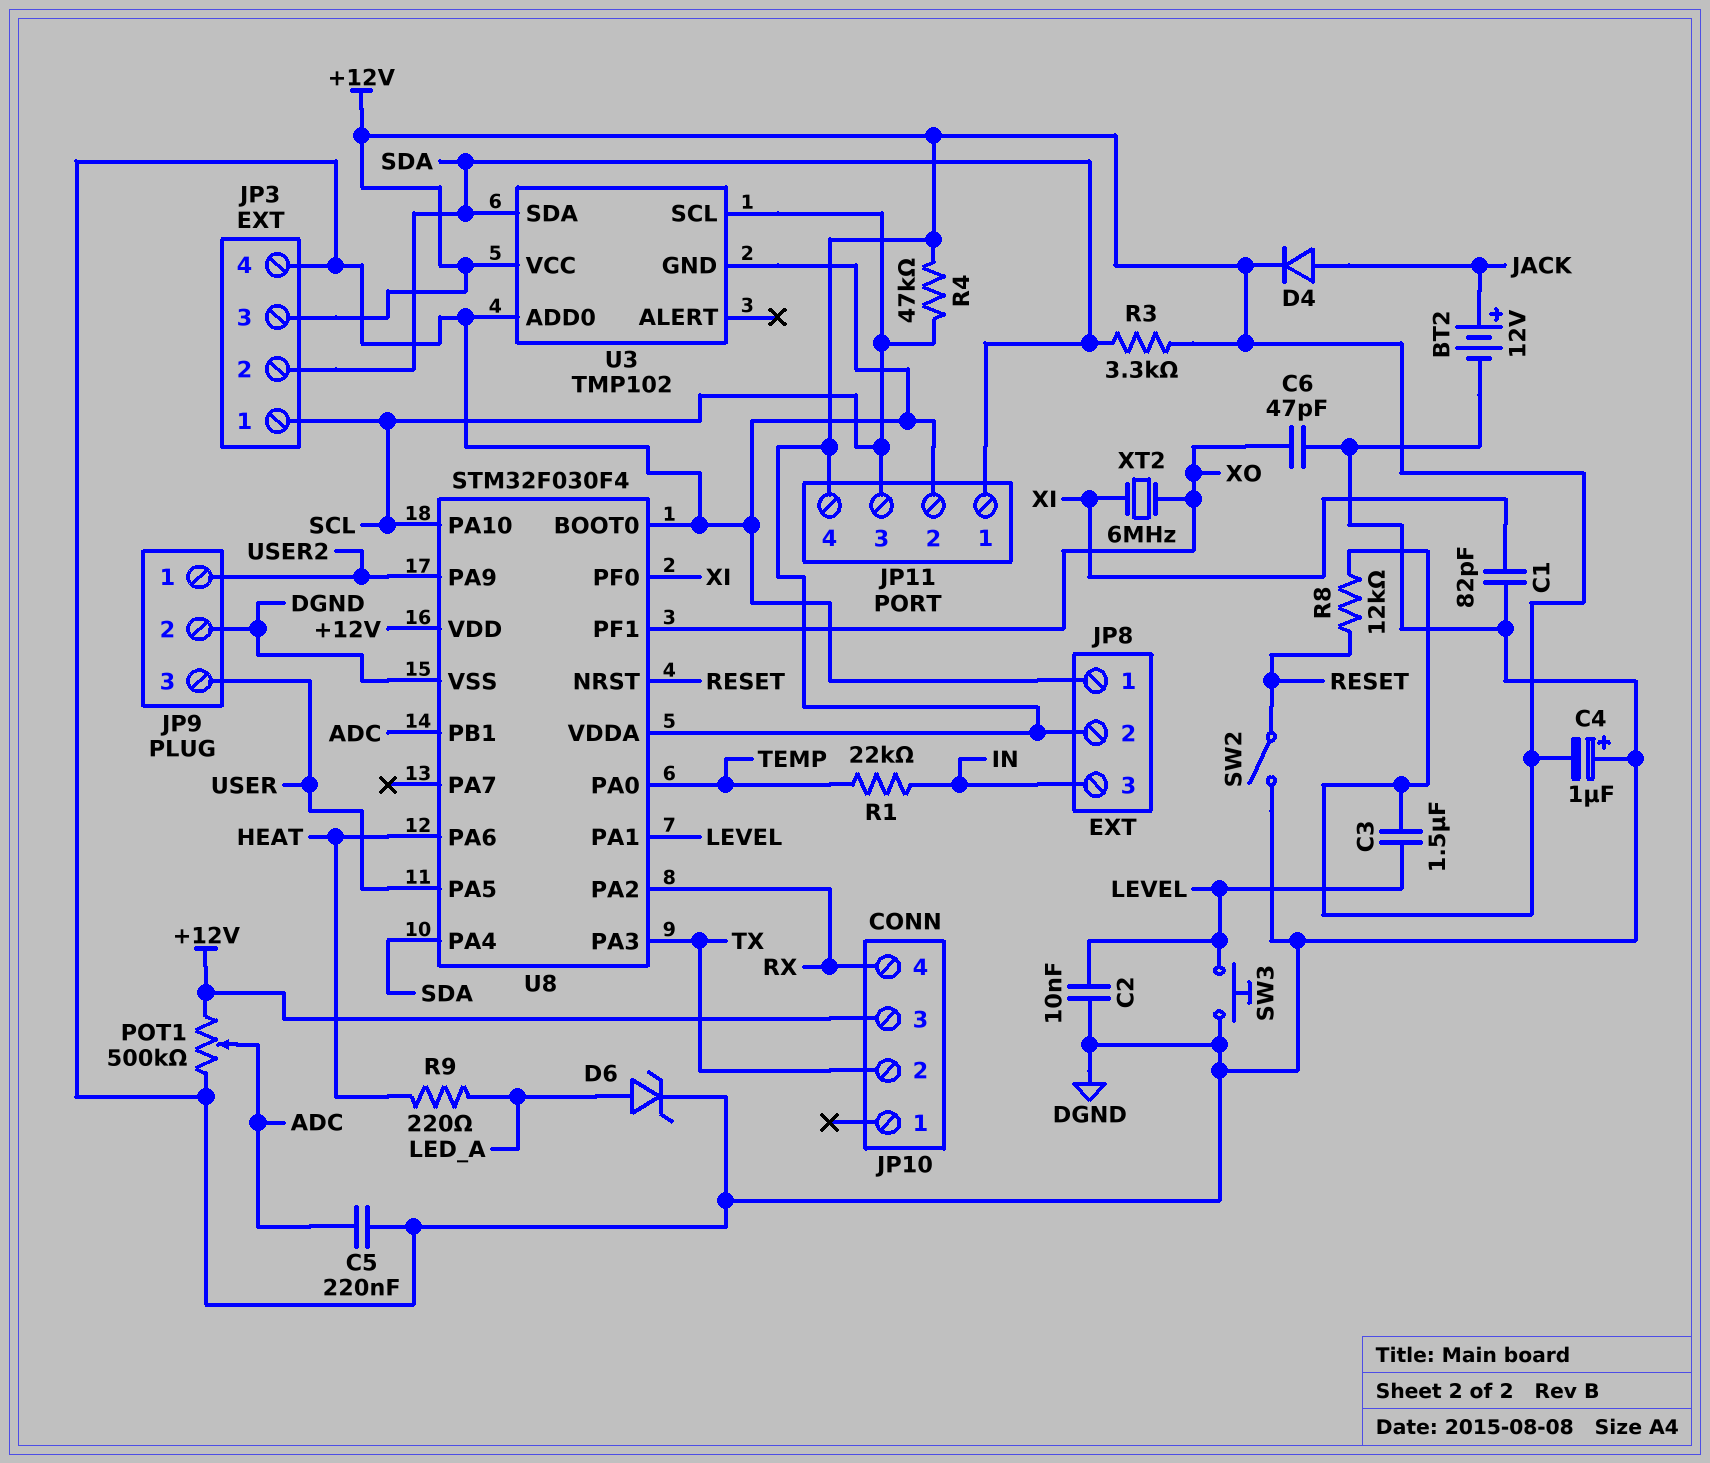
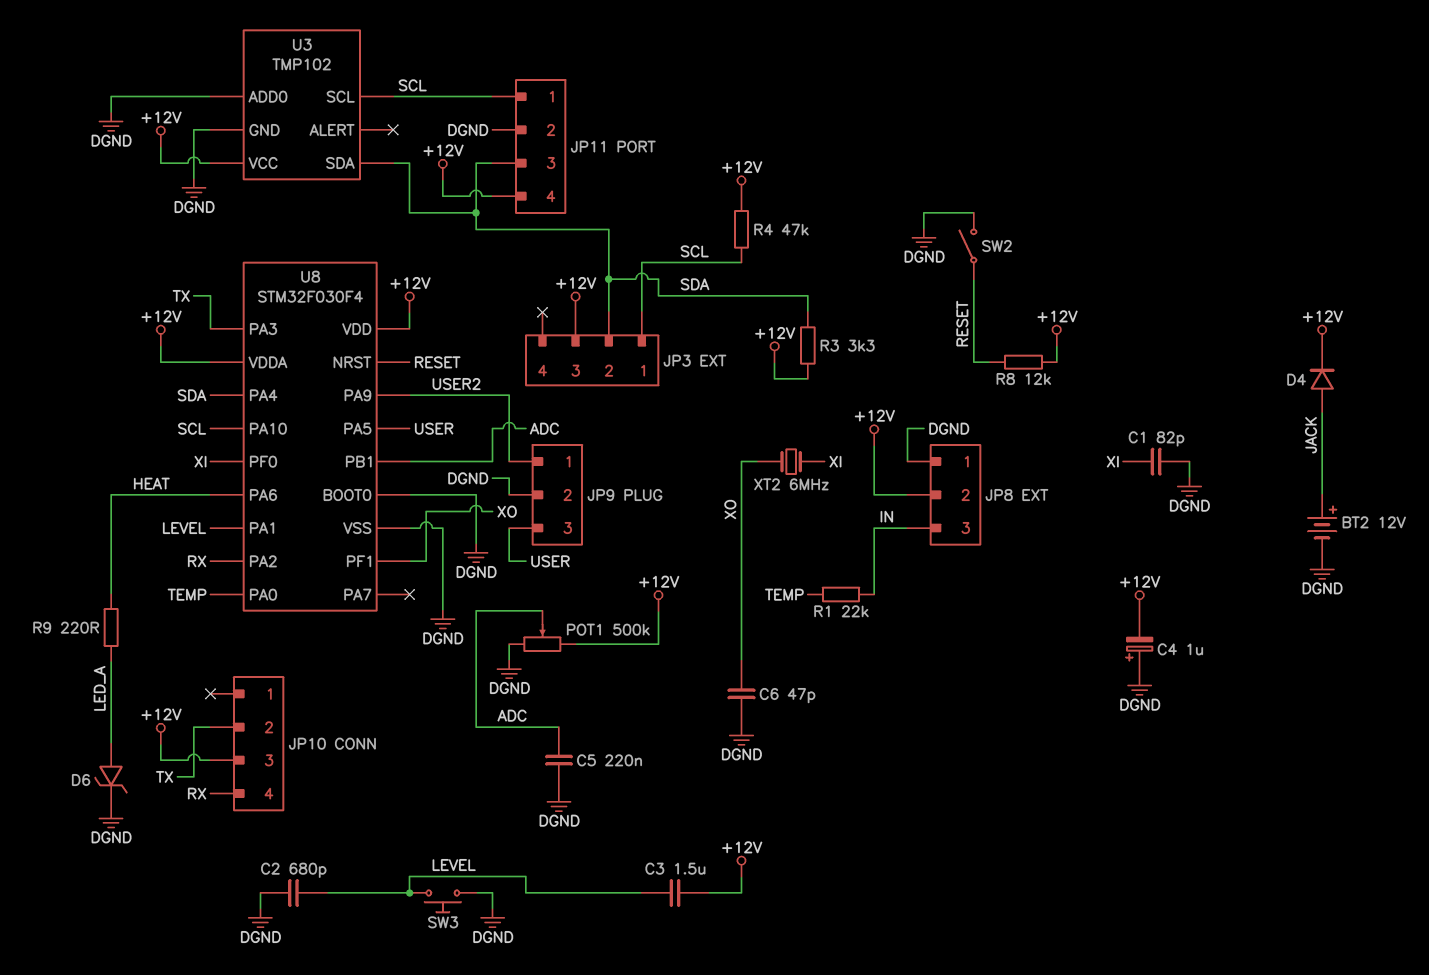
C2: 10nF (DGND, LEVEL) -> 680pF (DGND, LEVEL)
JP3 pin 4: DGND -> none
JP11 pin 1: SDA -> SCL
JP11 pin 3: SCL -> SDA

